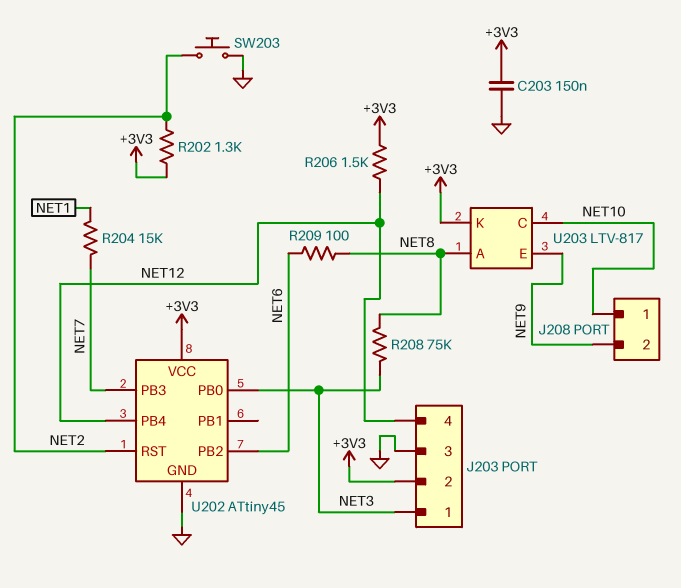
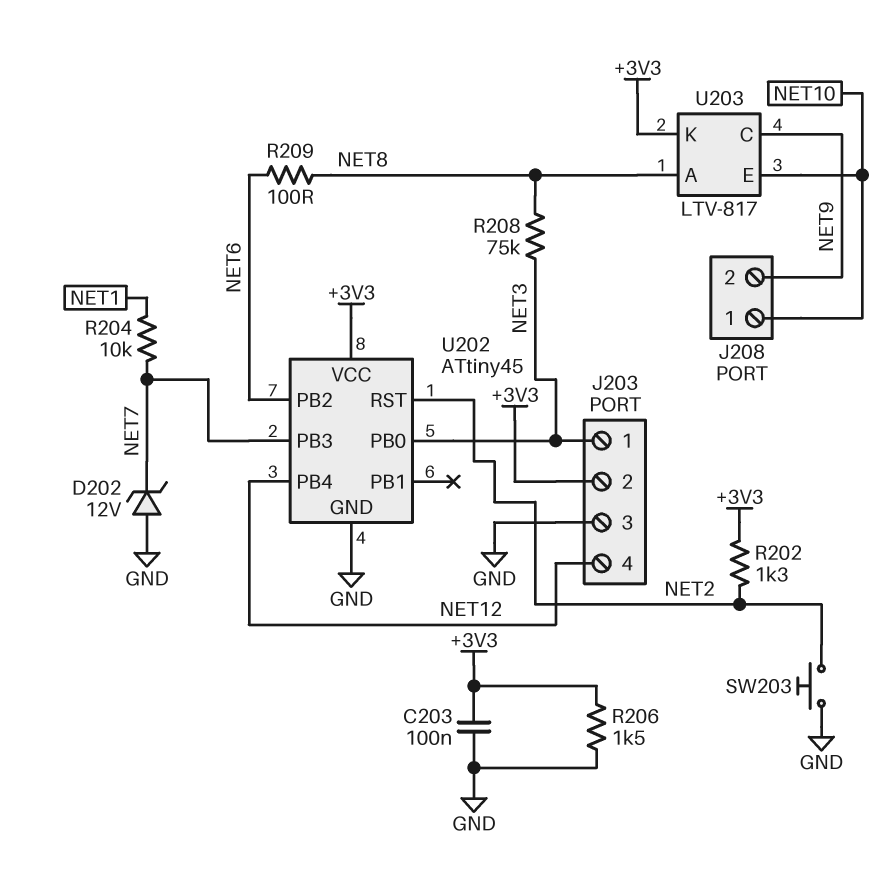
C203: 150nF (+3V3, GND) -> 100nF (+3V3, GND)
D202: none -> zener 12V (A GND, K NET7)
R204: 15k (NET1, NET7) -> 10k (NET1, NET7)
R206: 1.5k (+3V3, NET12) -> 1.5k (+3V3, GND)
U203 pin C: NET10 -> NET9
U203 pin E: NET9 -> NET10

